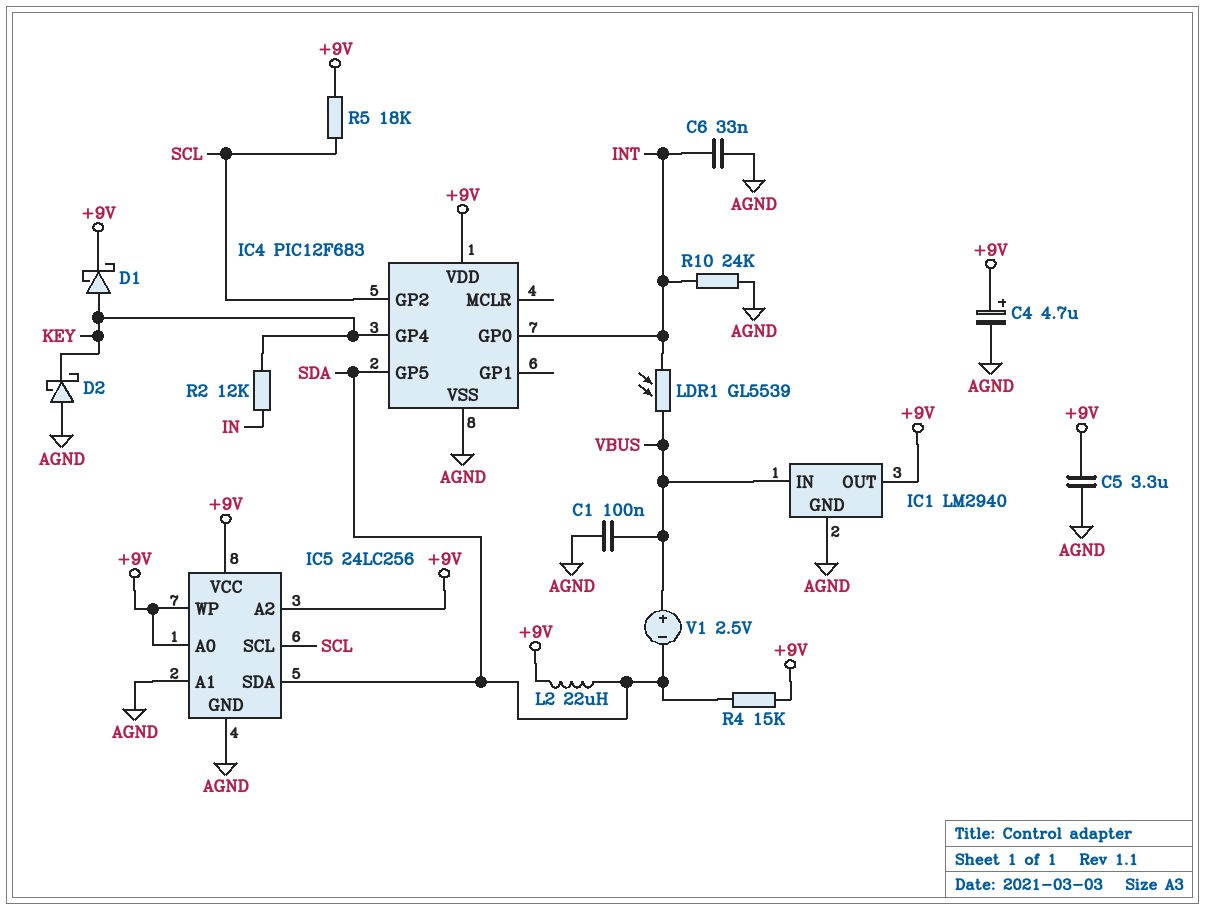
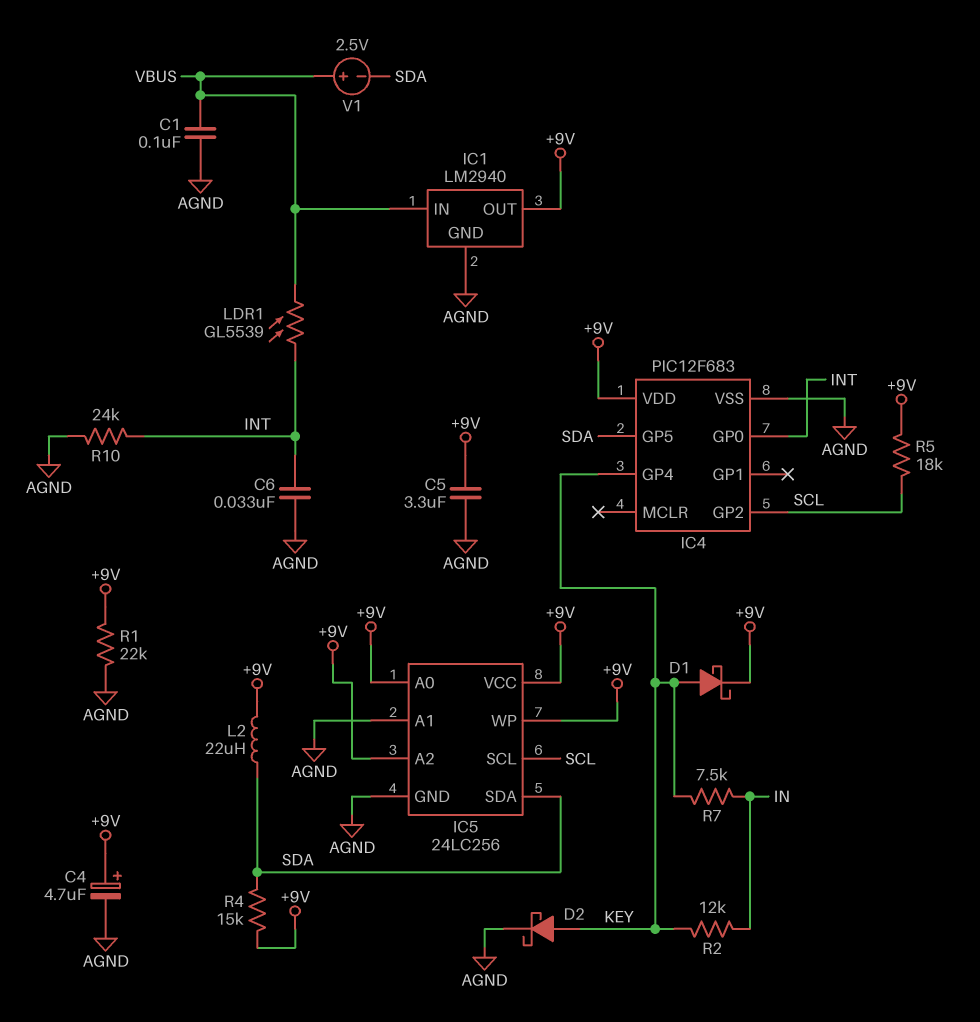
D2: schottky (A AGND, K KEY) -> schottky (A KEY, K AGND)
R1: none -> 22k (+9V, AGND)
R7: none -> 7.5k (IN, KEY)

